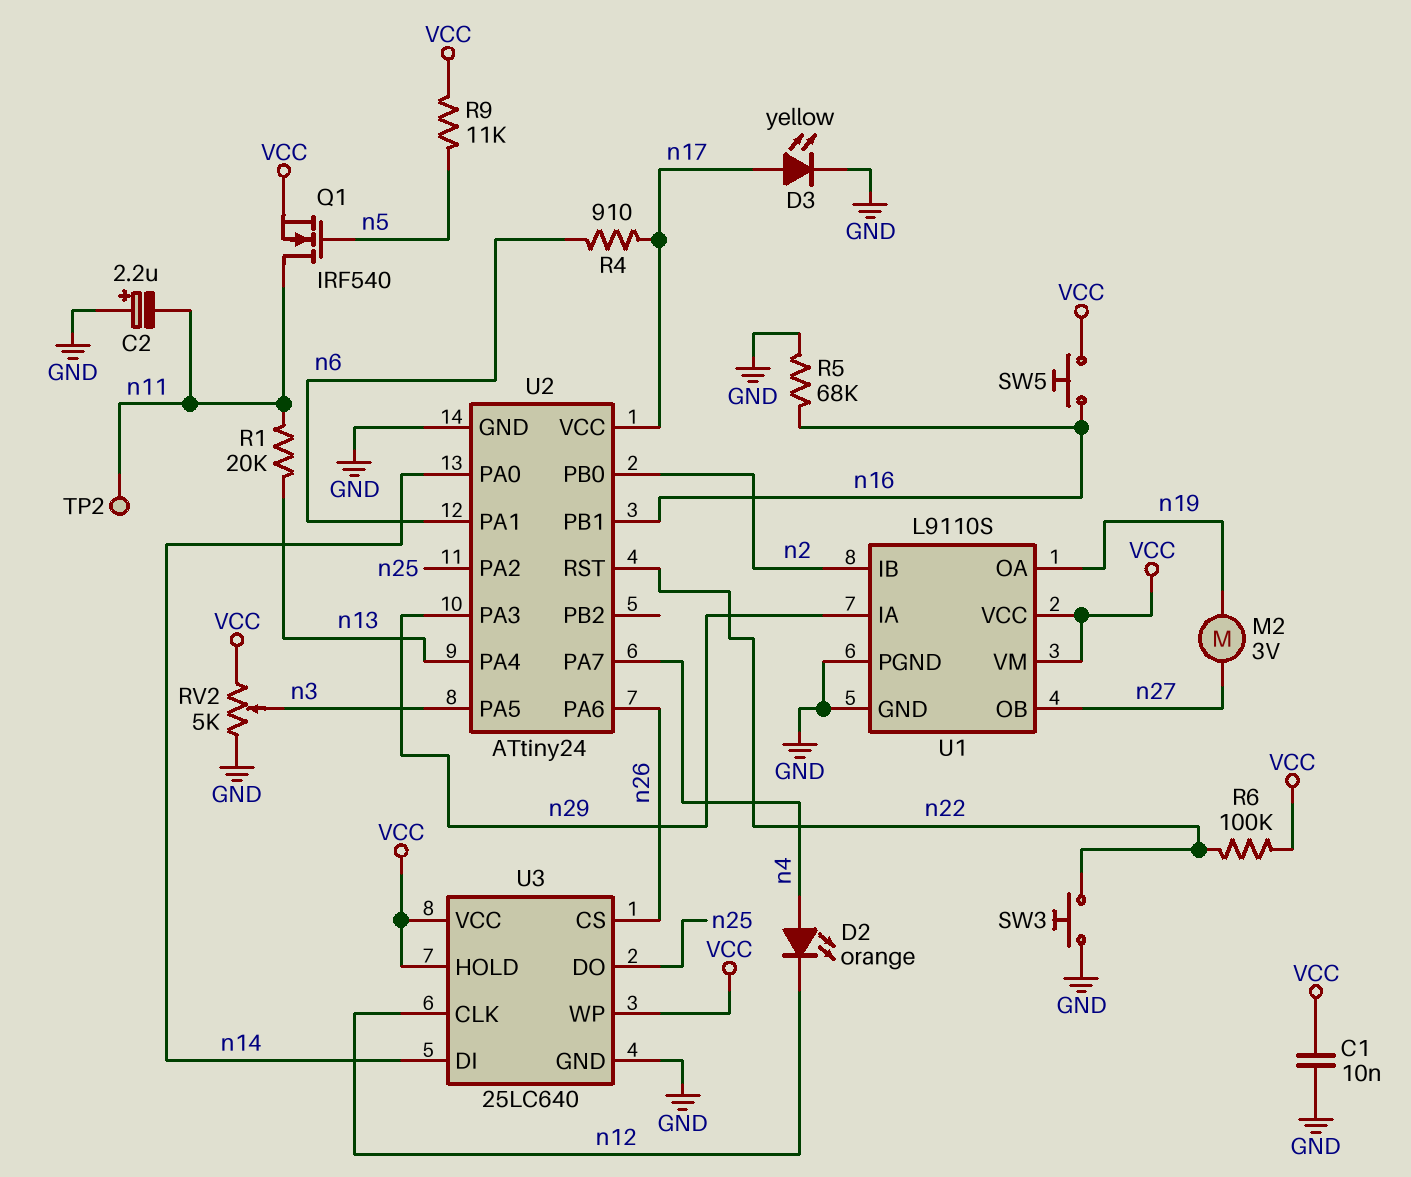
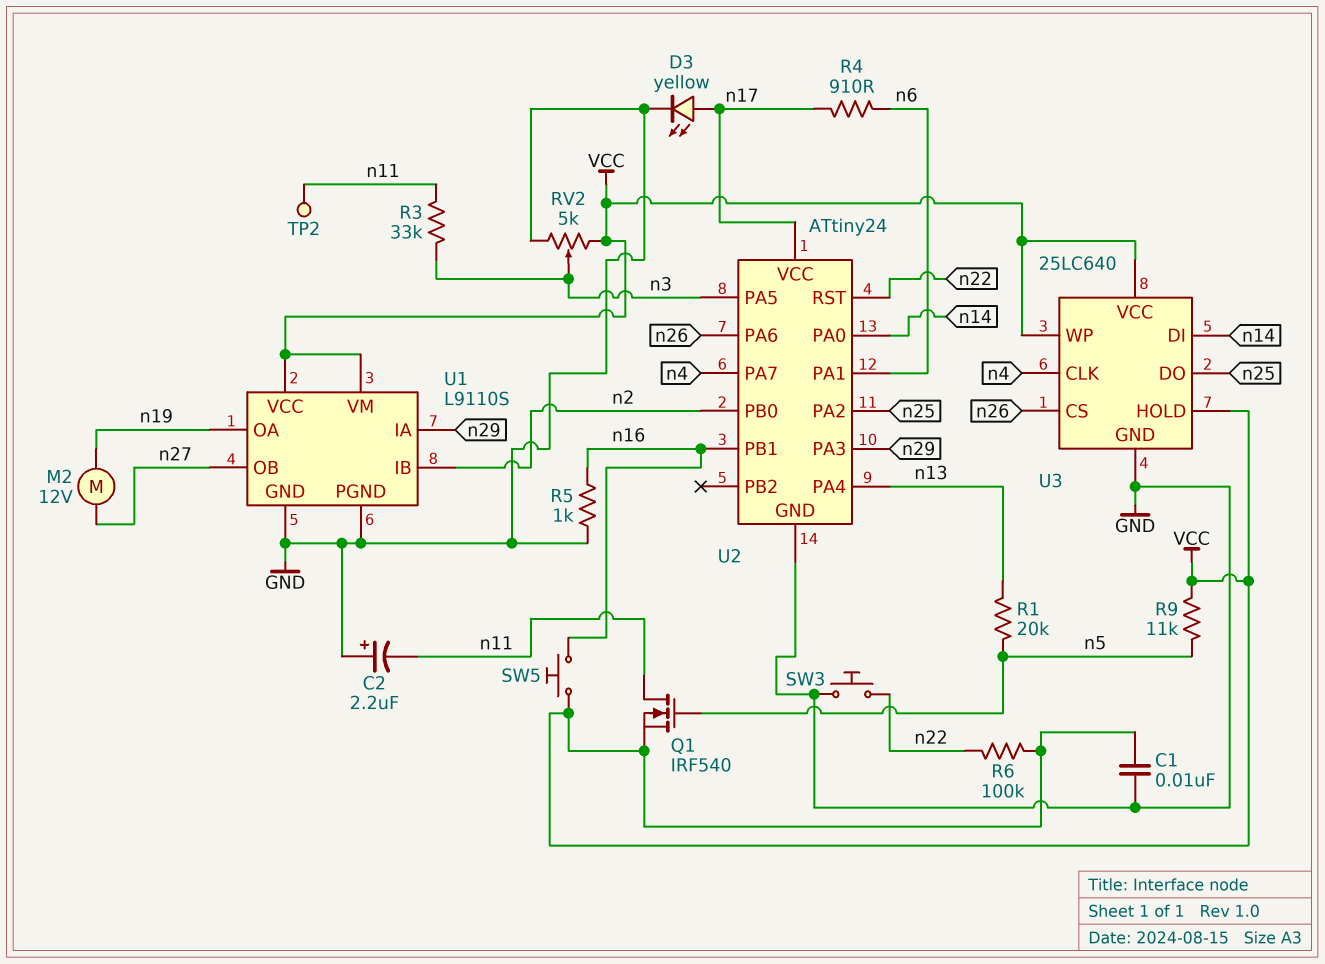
D2: LED orange (A n4, K n12) -> none
M2: motor 3V (n19, n27) -> motor 12V (n19, n27)
R1: 20k (n11, n13) -> 20k (n5, n13)
R3: none -> 33k (n3, n11)
R5: 68k (GND, n16) -> 1k (GND, n16)
U3 pin CLK: n12 -> n4

